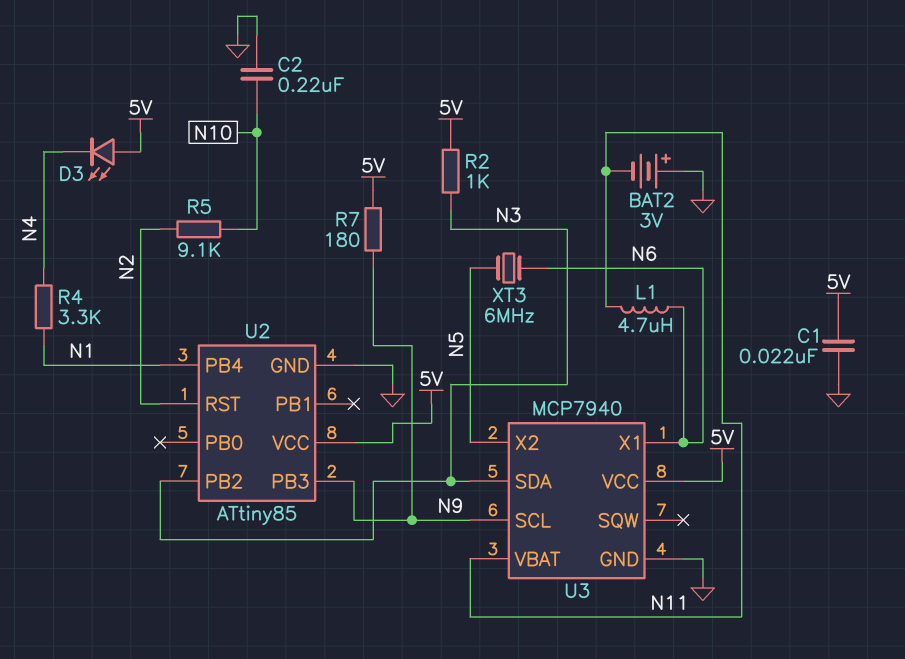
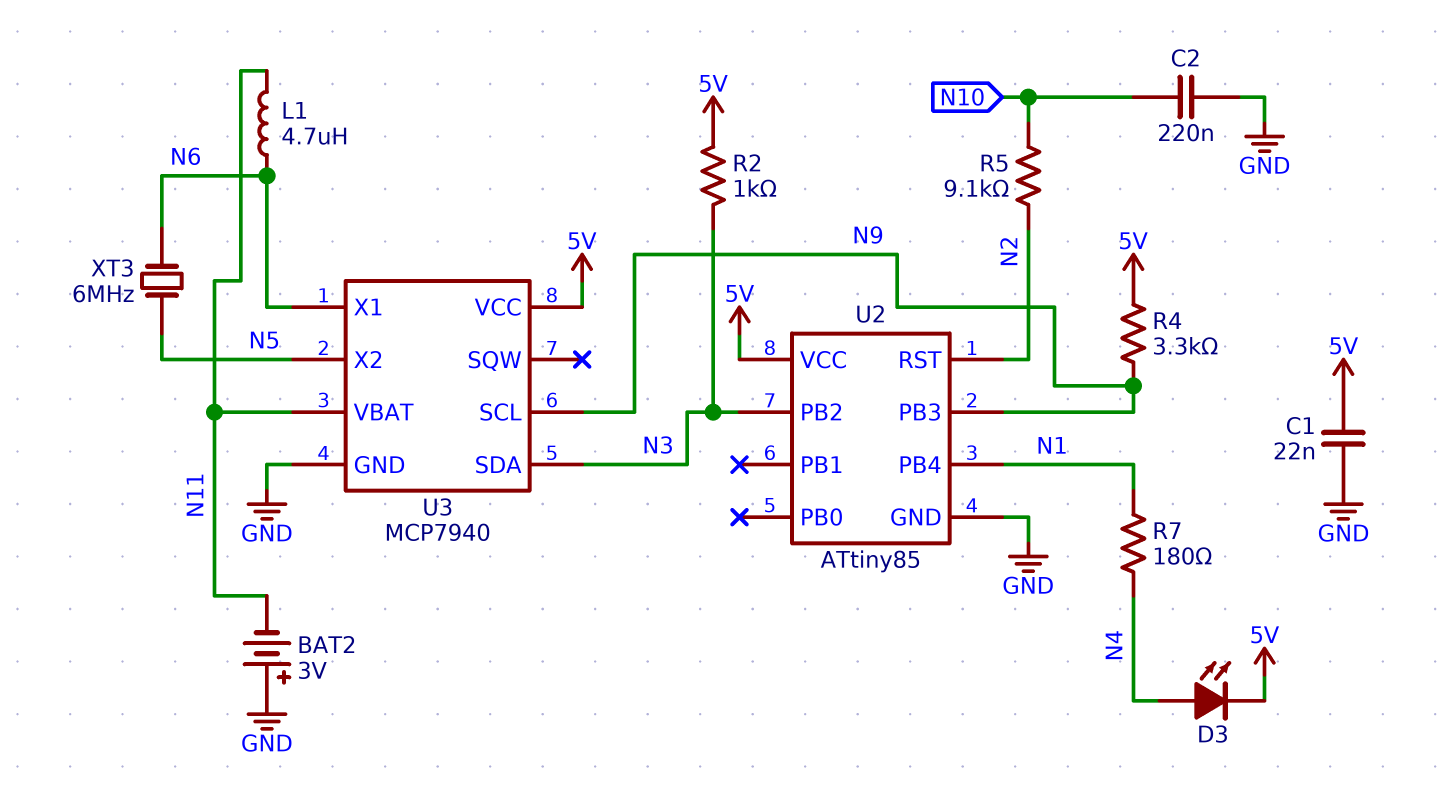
D3: LED (A 5V, K N4) -> LED (A N4, K 5V)
R4: 3.3k (N1, N4) -> 3.3k (5V, N9)
R7: 180 (5V, N9) -> 180 (N1, N4)

